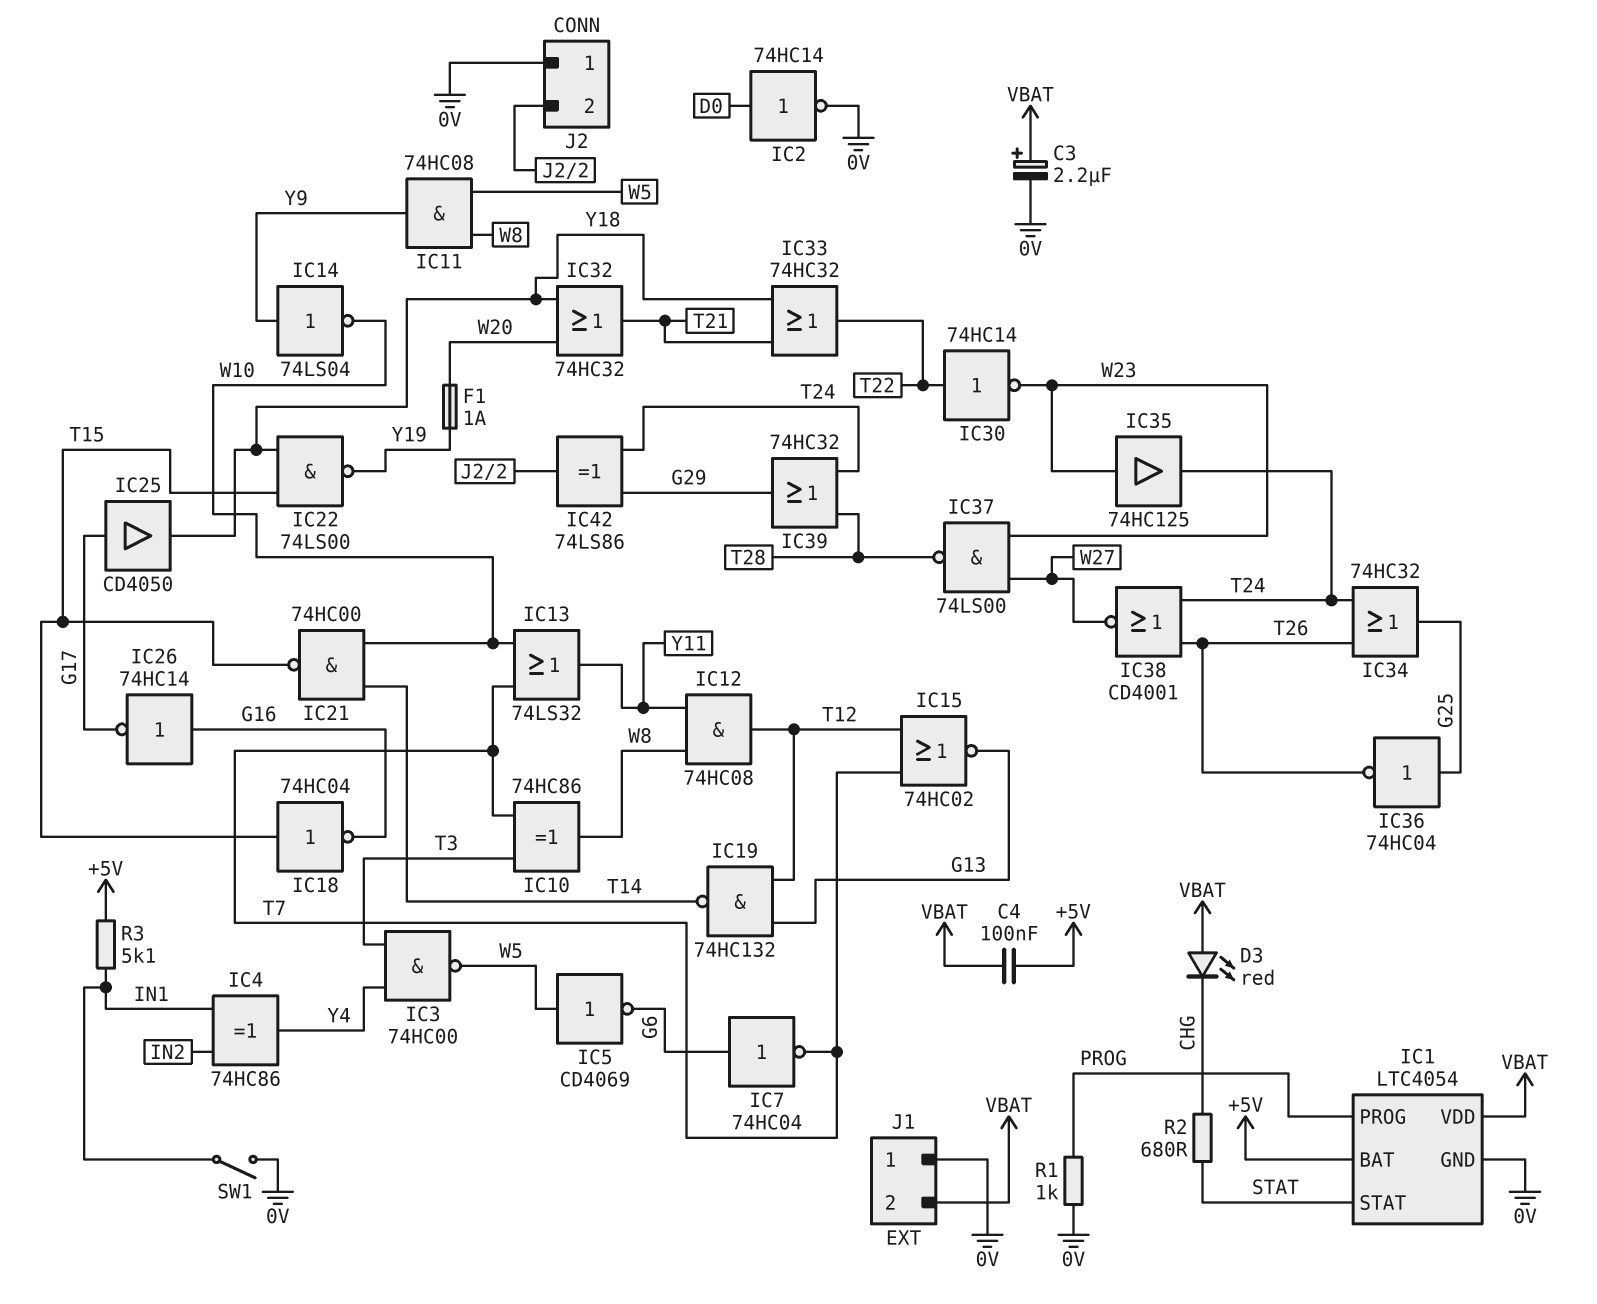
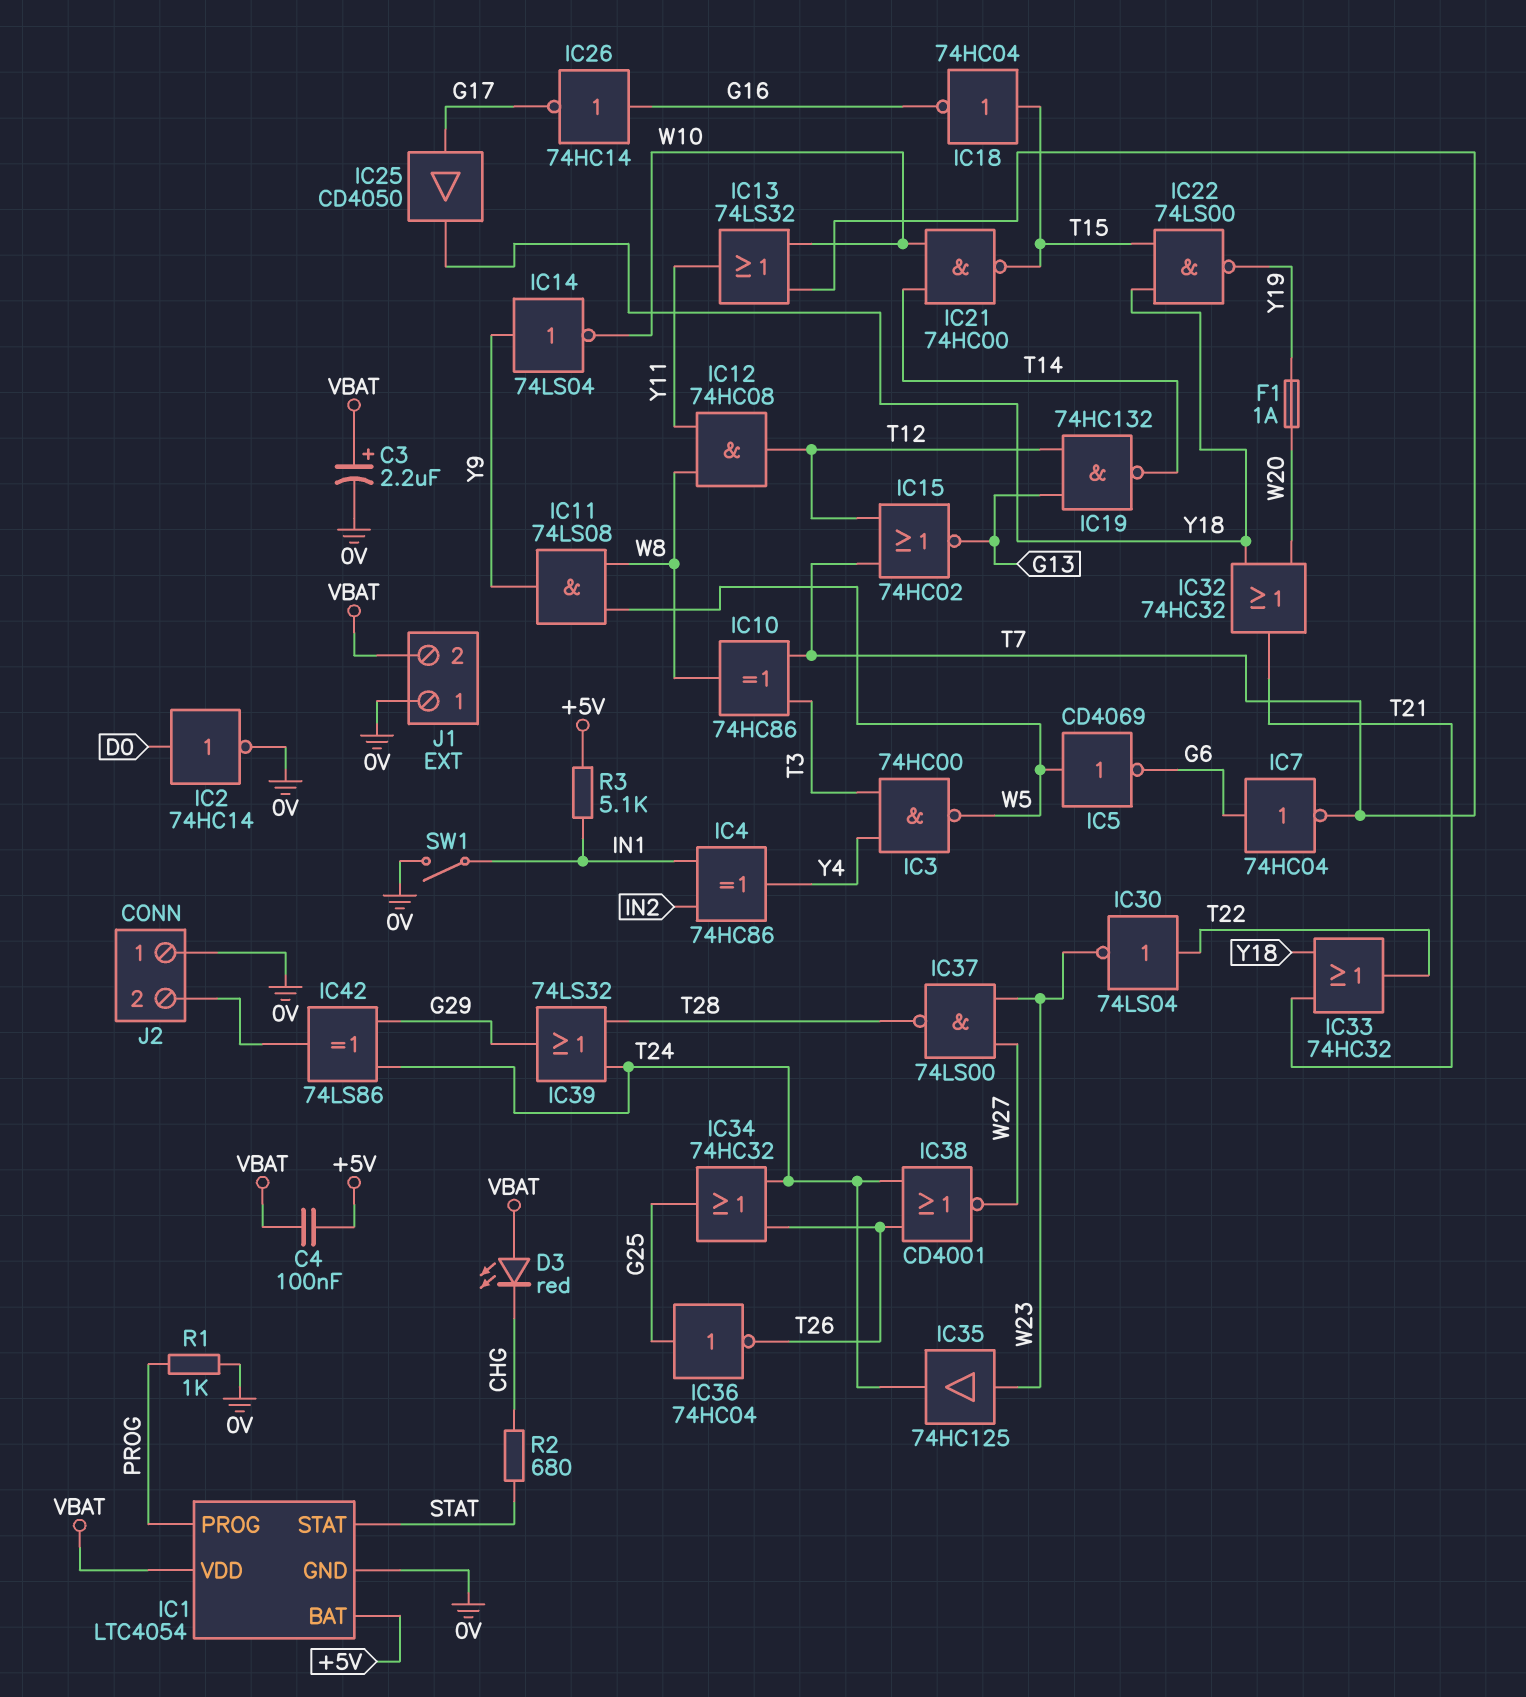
IC11: AND 74HC08 (in W5, in W8, out Y9) -> AND 74LS08 (in W5, in W8, out Y9)
IC30: NOT 74HC14 (in T22, out W23) -> NOT 74LS04 (in T22, out W23)
IC39: OR 74HC32 (in T24, in T28, out G29) -> OR 74LS32 (in T24, in T28, out G29)

